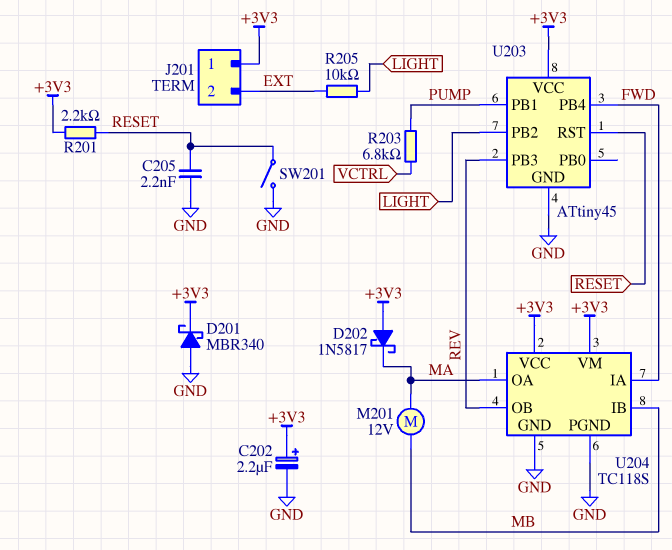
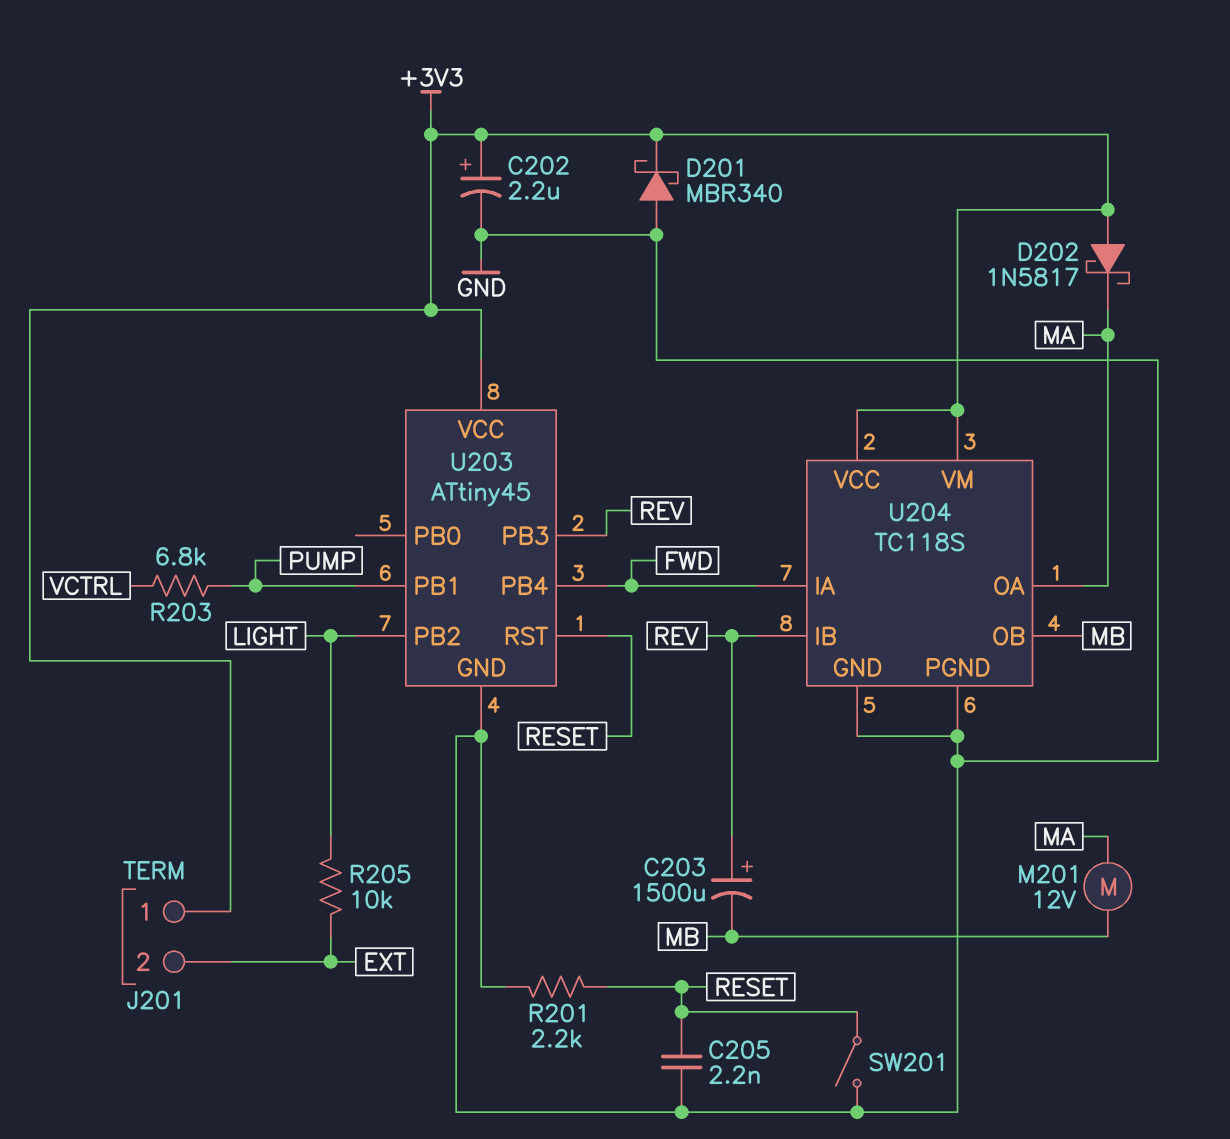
C203: none -> 1500uF (plus REV, minus MB)
R201: 2.2k (+3V3, RESET) -> 2.2k (GND, RESET)
U204 pin IB: MB -> REV
U204 pin OB: REV -> MB

